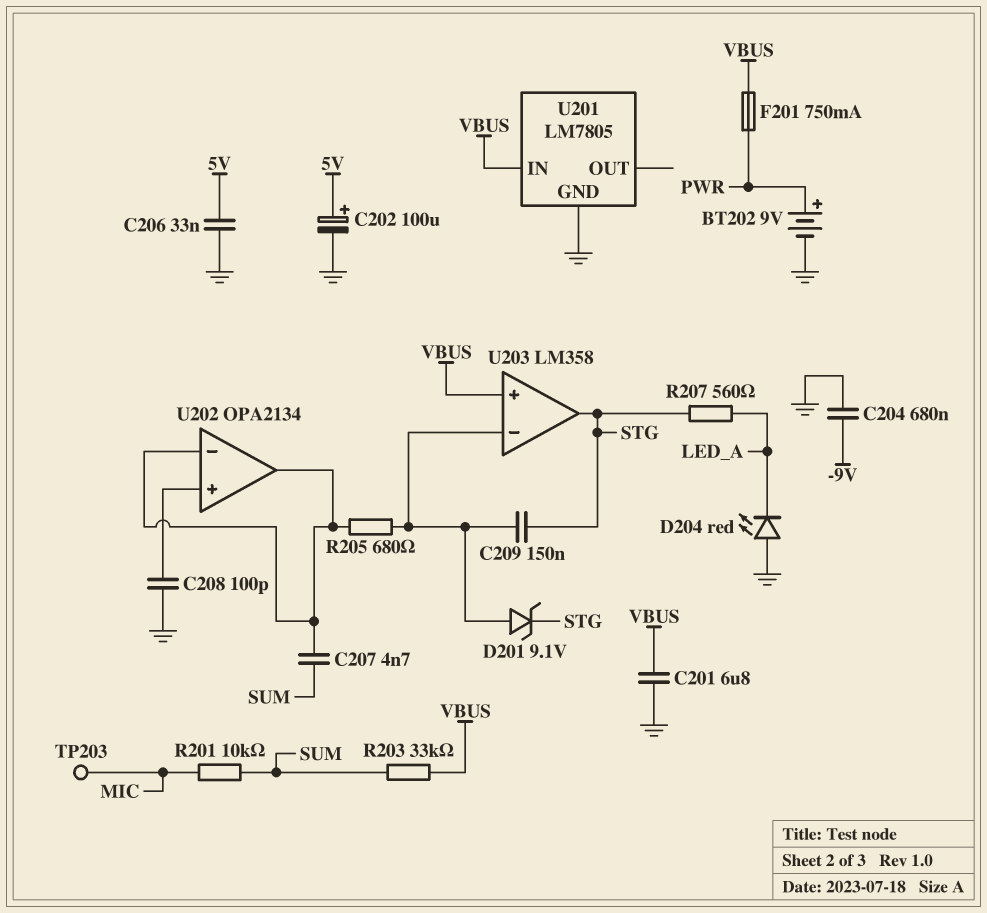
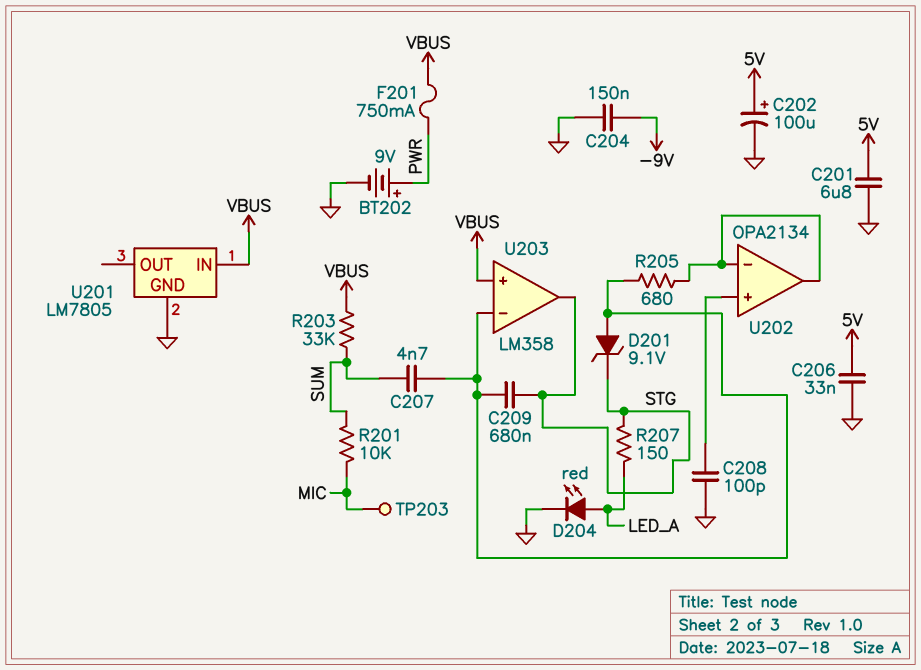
C201: 6.8uF (GND, VBUS) -> 6.8uF (5V, GND)
C204: 680nF (-9V, GND) -> 150nF (-9V, GND)
C207: 4.7nF (SUM, U202/in-) -> 4.7nF (SUM, U203/in-)
C209: 150nF (STG, U203/in-) -> 680nF (STG, U203/in-)
D204: LED red (A GND, K LED_A) -> LED red (A LED_A, K GND)
R207: 560 (LED_A, STG) -> 150 (LED_A, STG)

